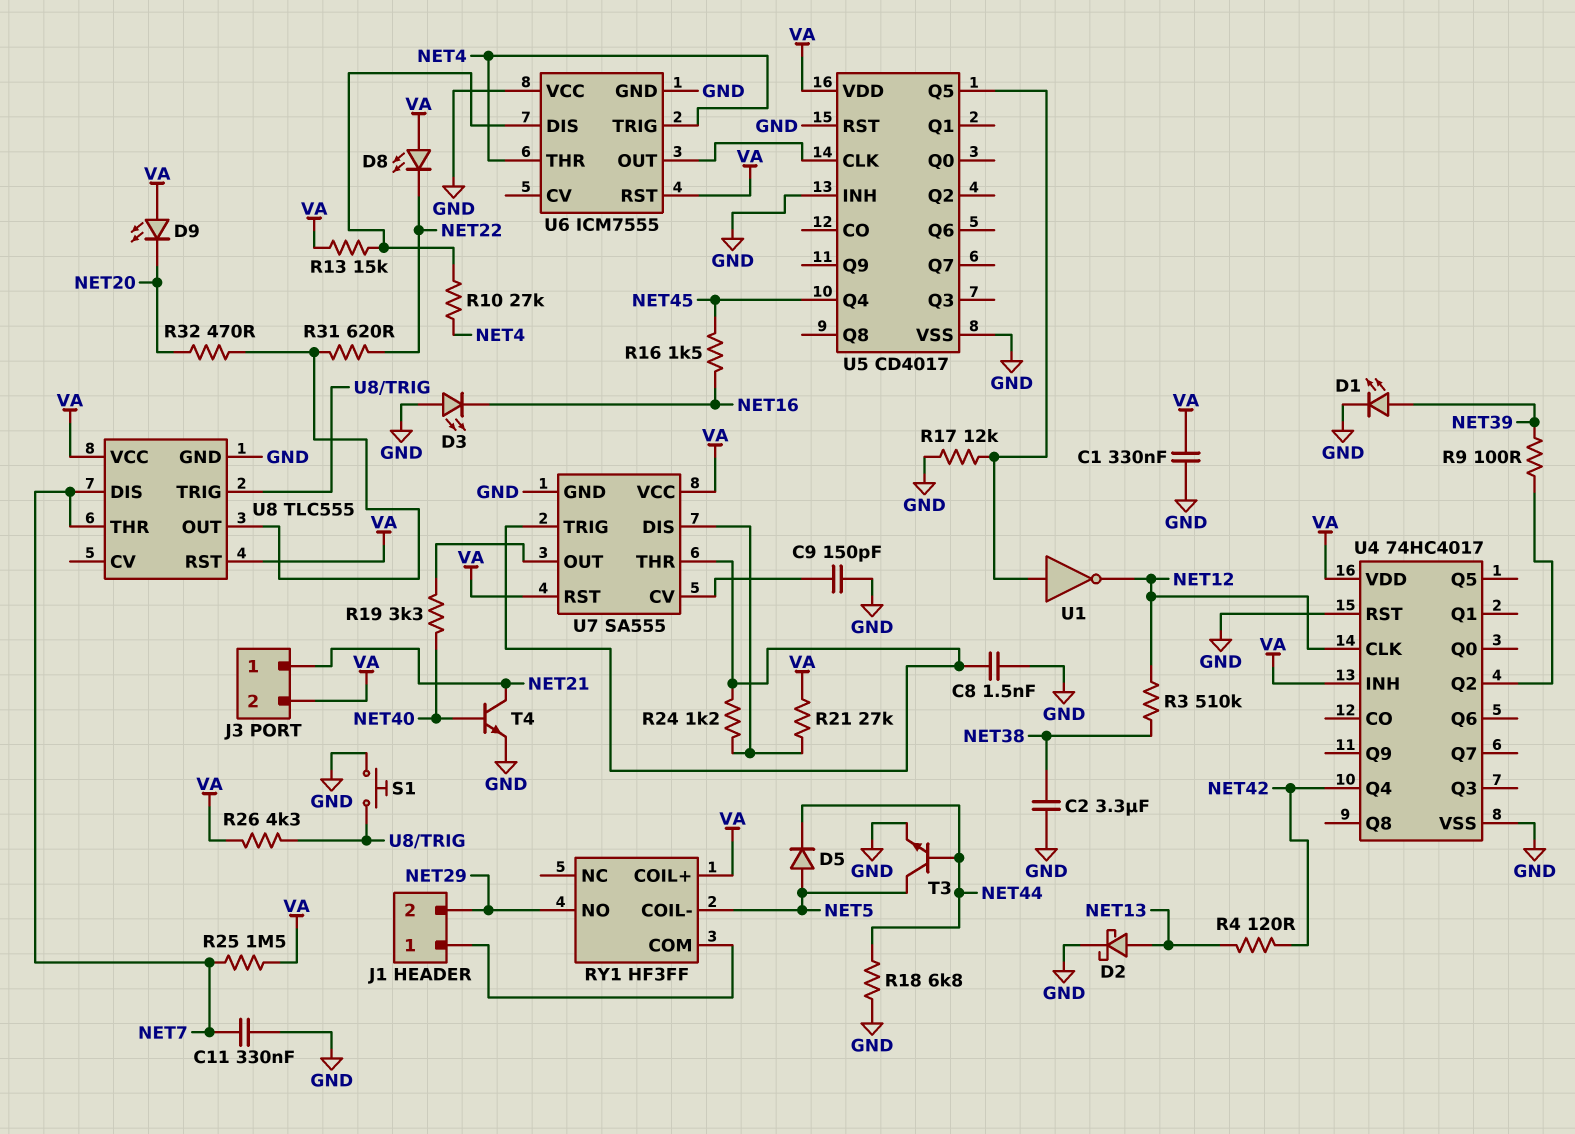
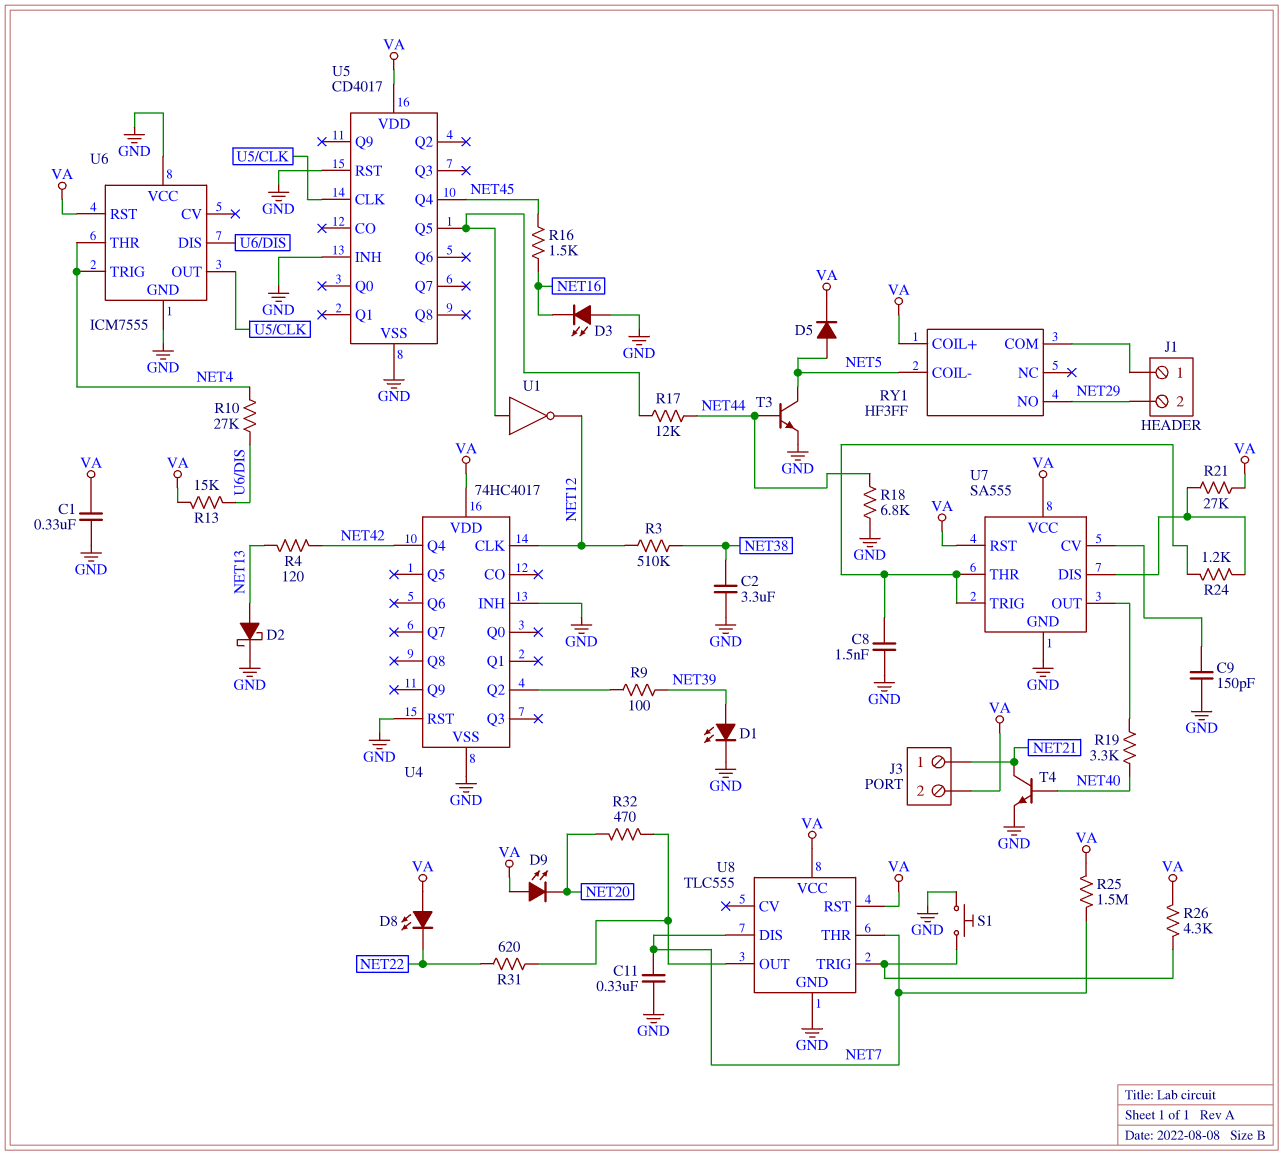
D5: diode (A NET5, K NET44) -> diode (A NET5, K VA)
R17: 12k (GND, U5/Q5) -> 12k (NET44, U5/Q5)
U4 pin INH: VA -> GND

